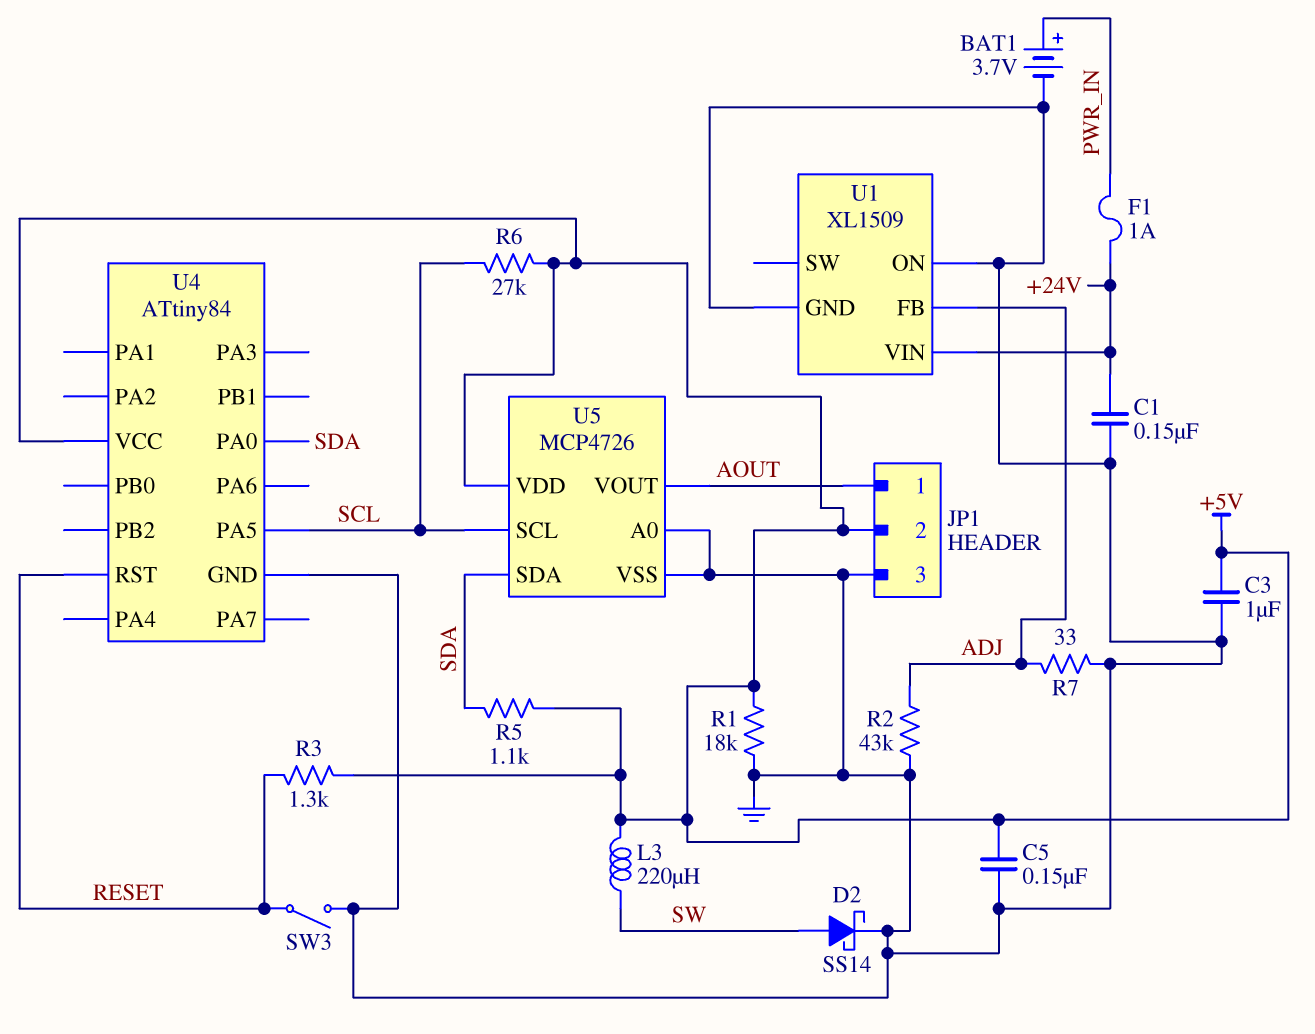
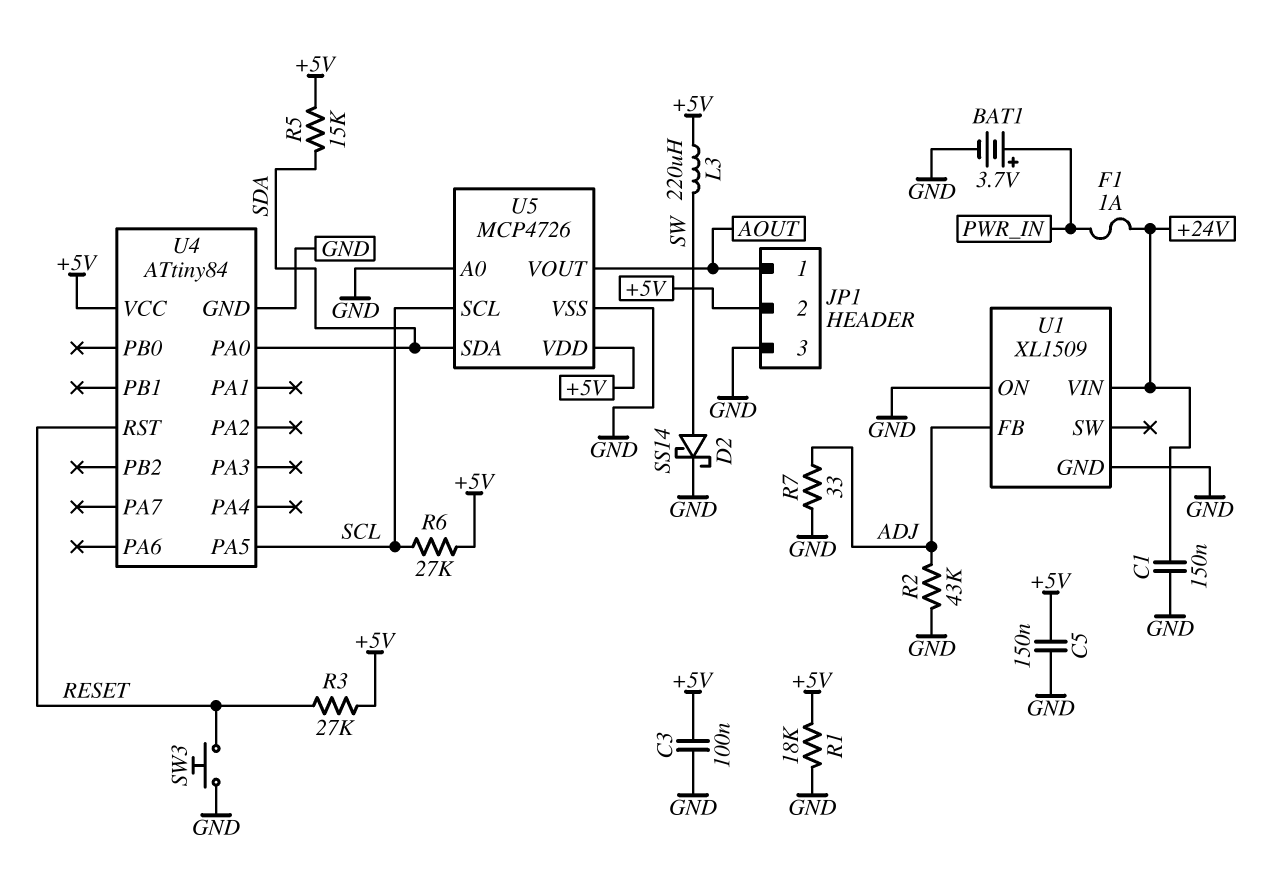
C3: 1uF (+5V, GND) -> 100nF (+5V, GND)
R3: 1.3k (+5V, RESET) -> 27k (+5V, RESET)
R5: 1.1k (+5V, SDA) -> 15k (+5V, SDA)
SW3: switch (GND, RESET) -> button (GND, RESET)

